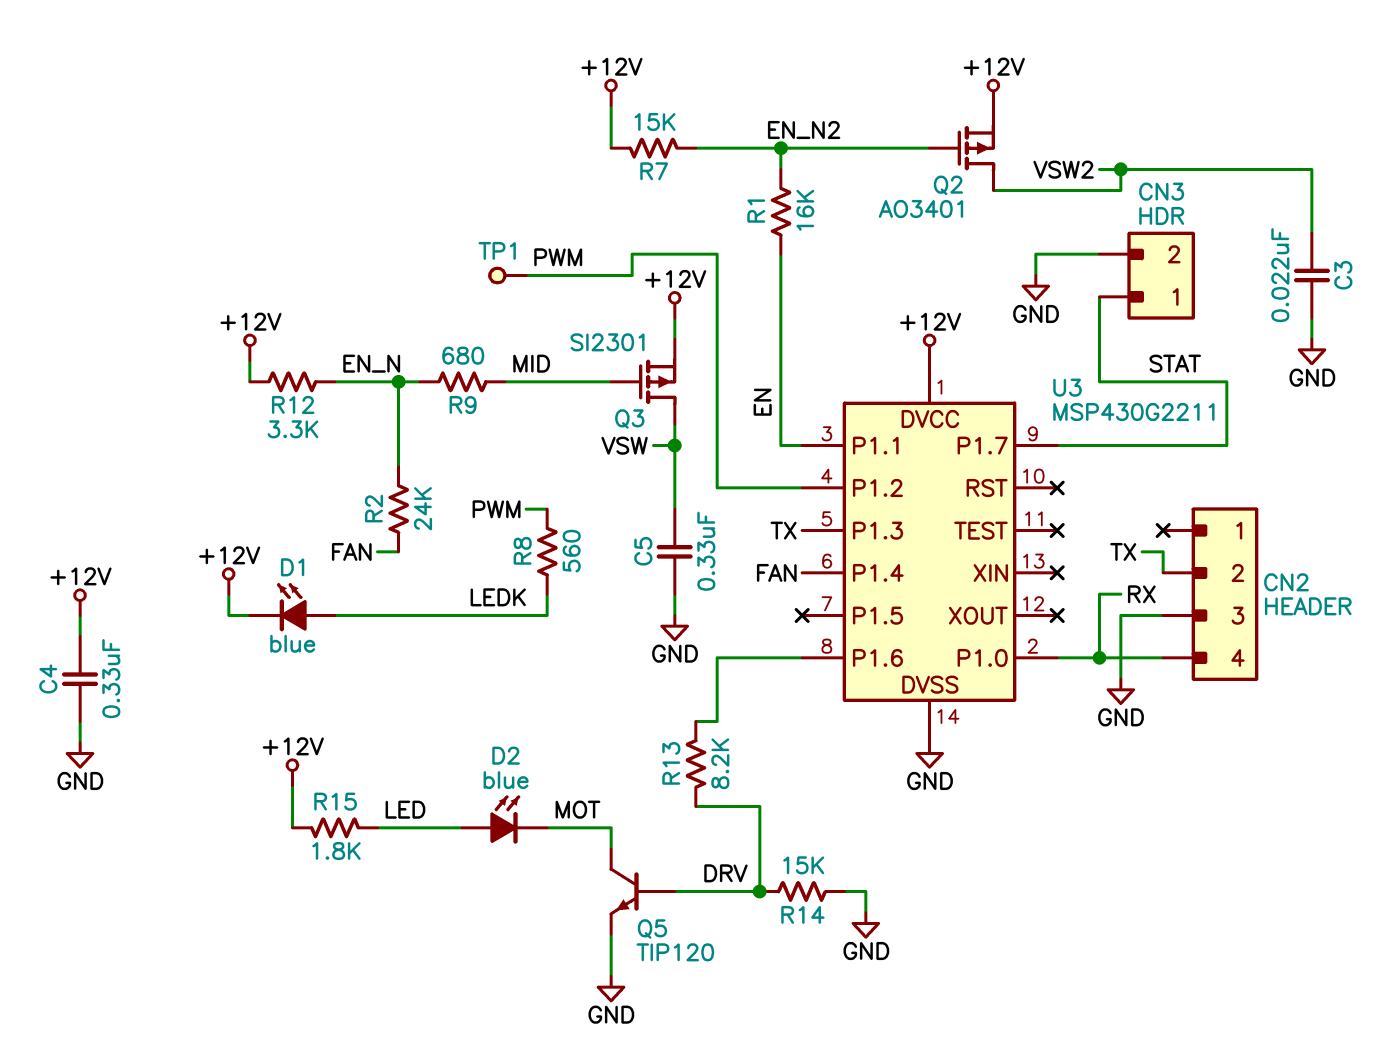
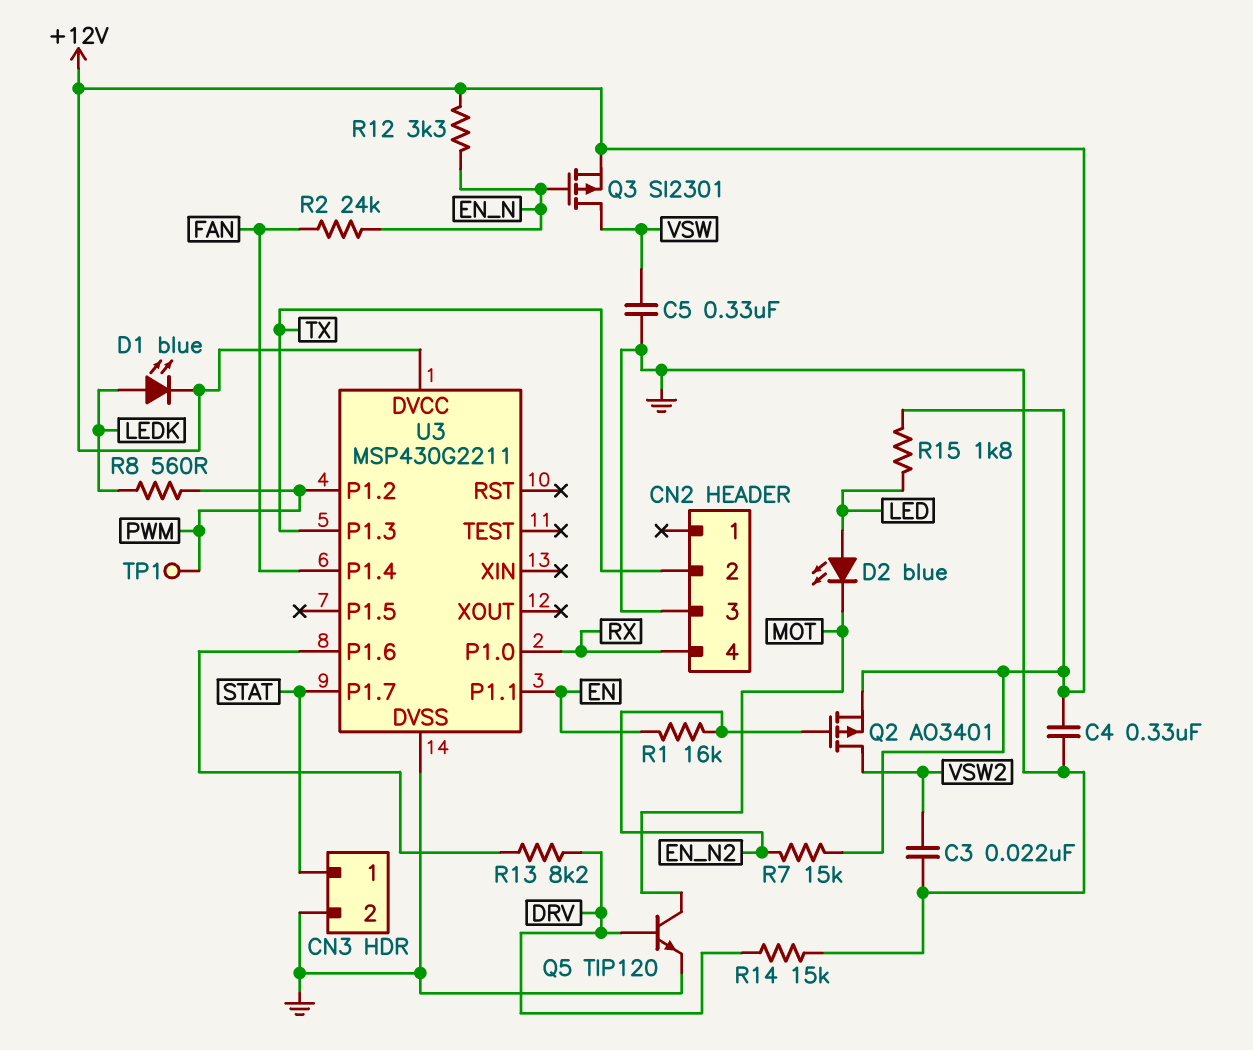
Q3: PMOS SI2301 (G MID, D VSW, S +12V) -> PMOS SI2301 (G EN_N, D VSW, S +12V)
R9: 680 (EN_N, MID) -> none

